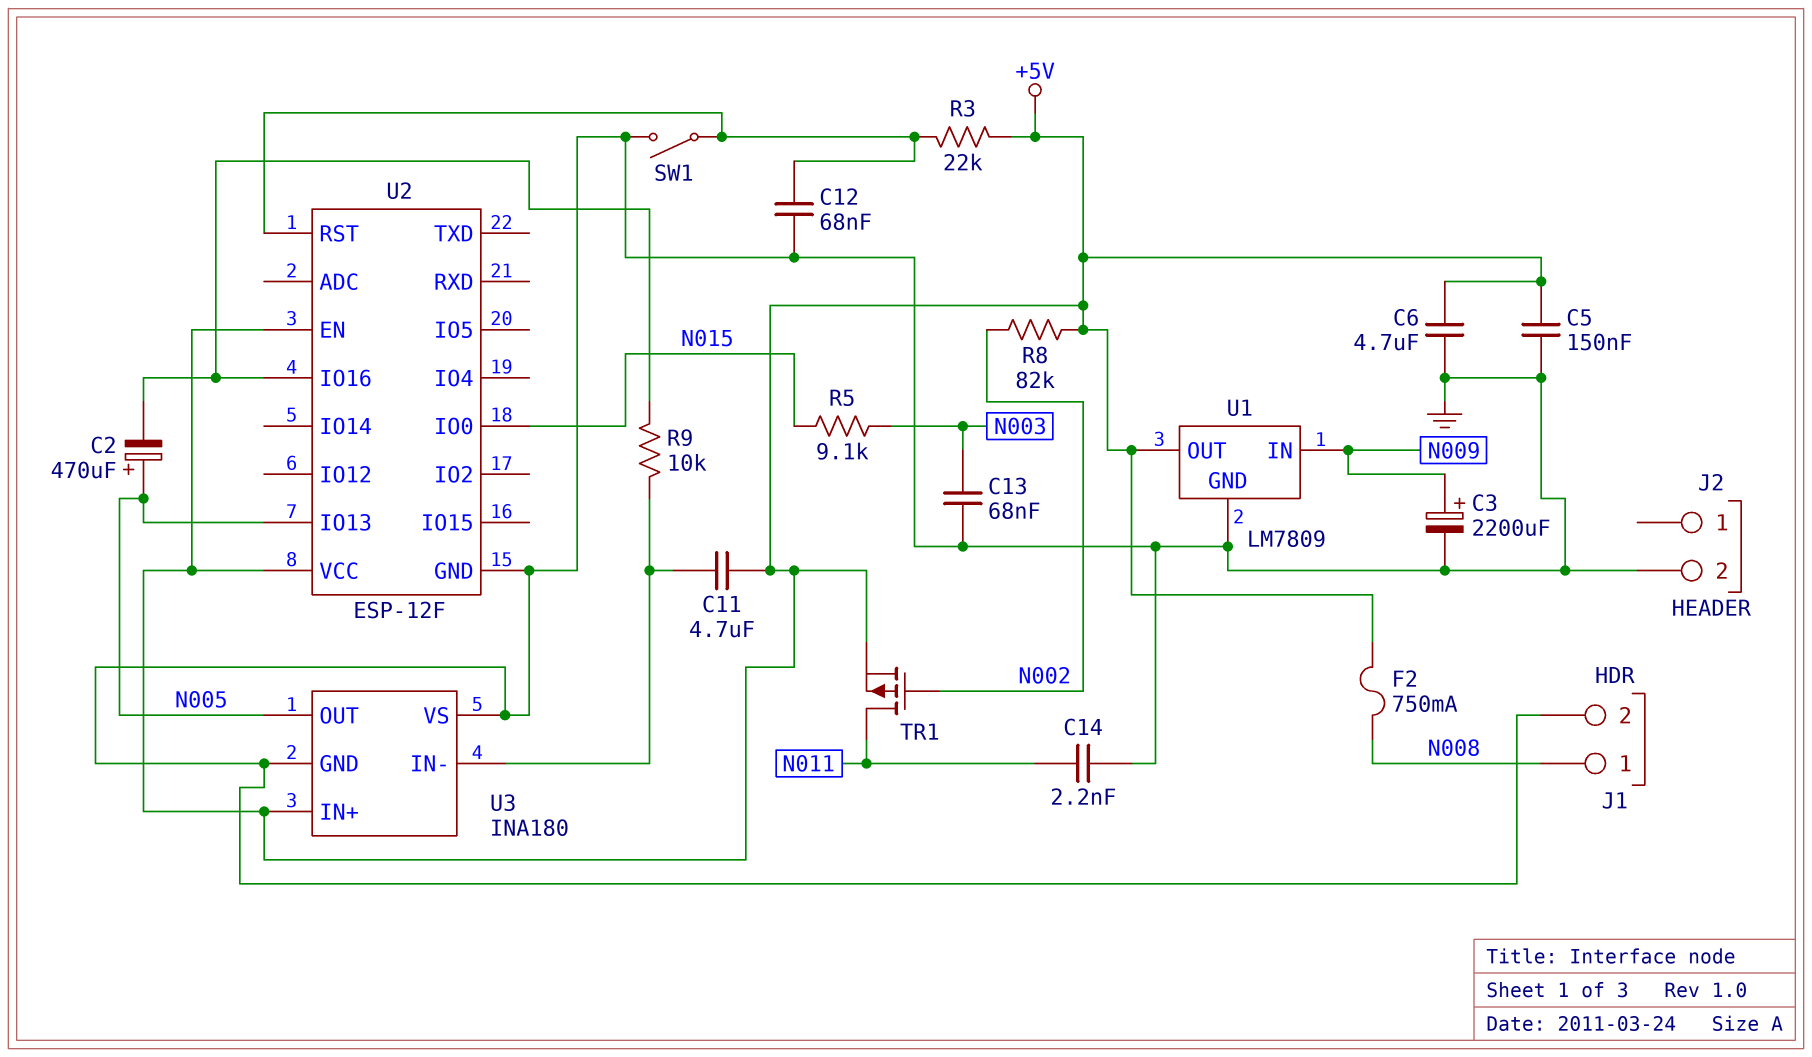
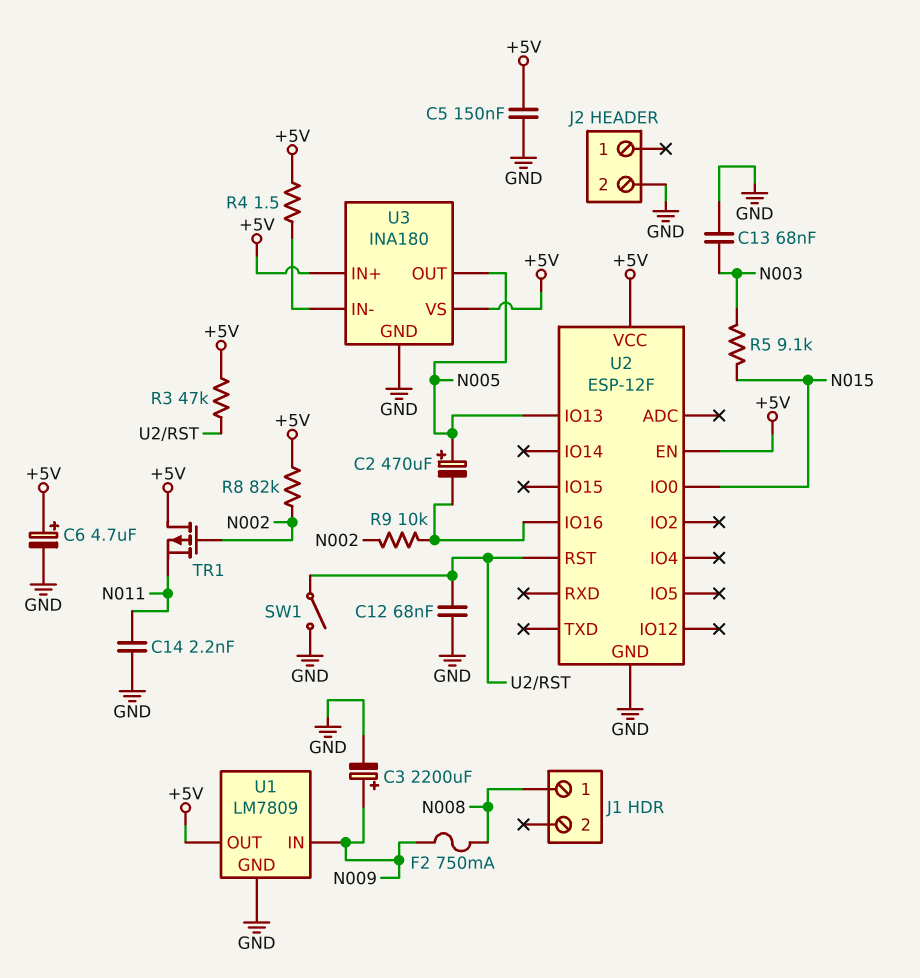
C6: 4.7uF (+5V, GND) -> 4.7uF (plus +5V, minus GND)
C11: 4.7uF (+5V, U3/IN-) -> none
F2: 750mA (+5V, N008) -> 750mA (N008, N009)
J1 pin 2: GND -> none
R3: 22k (+5V, U2/RST) -> 47k (+5V, U2/RST)
R4: none -> 1.5 (+5V, U3/IN-)
R9: 10k (U2/IO16, U3/IN-) -> 10k (N002, U2/IO16)
TR1: PMOS (G N002, D N011, S +5V) -> PMOS (G N002, D +5V, S N011)
U3 pin VS: GND -> +5V

